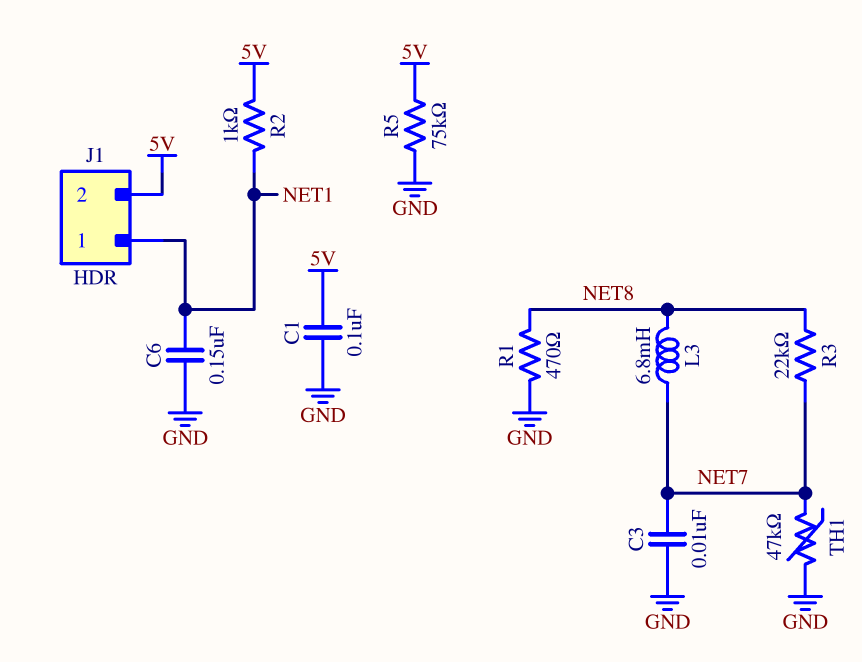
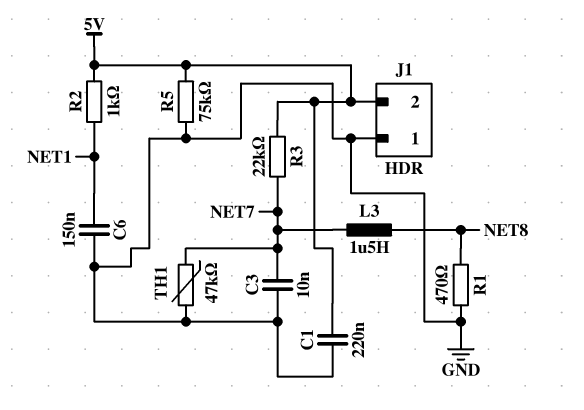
C1: 100nF (5V, GND) -> 220nF (5V, GND)
J1 pin 1: NET1 -> GND
L3: 6.8mH (NET7, NET8) -> 1.5uH (NET7, NET8)
R3: 22k (NET7, NET8) -> 22k (5V, NET7)

